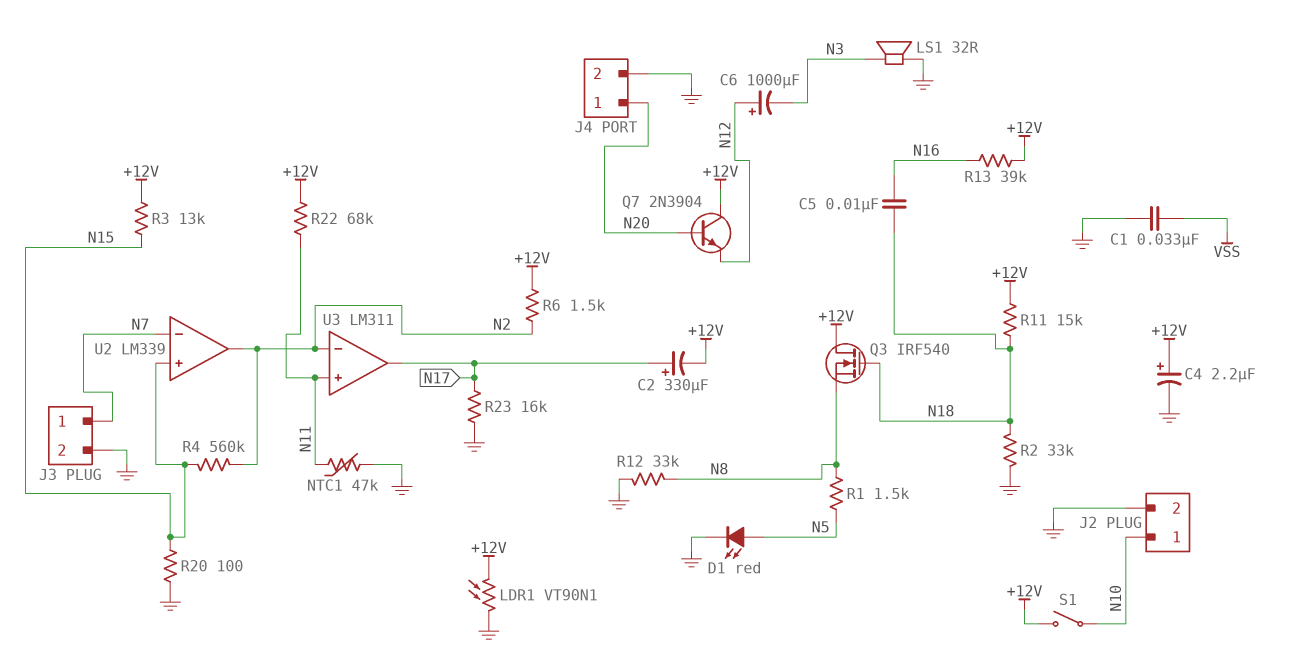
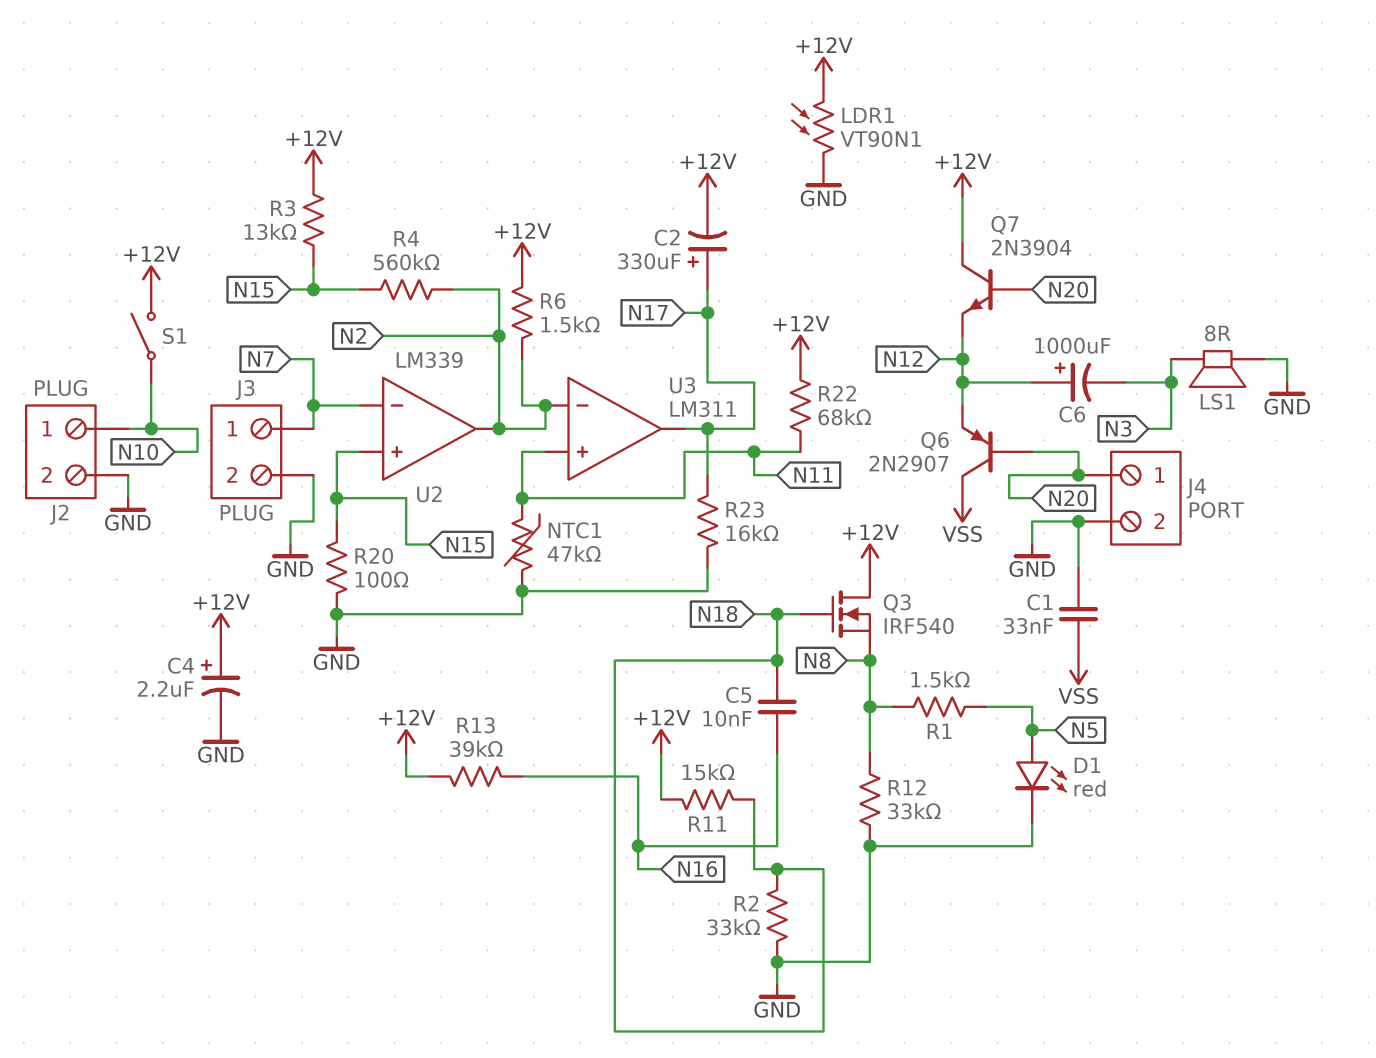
LS1: speaker 32R (GND, N3) -> speaker 8R (GND, N3)
Q6: none -> PNP 2N2907 (B N20, C VSS, E N12)

